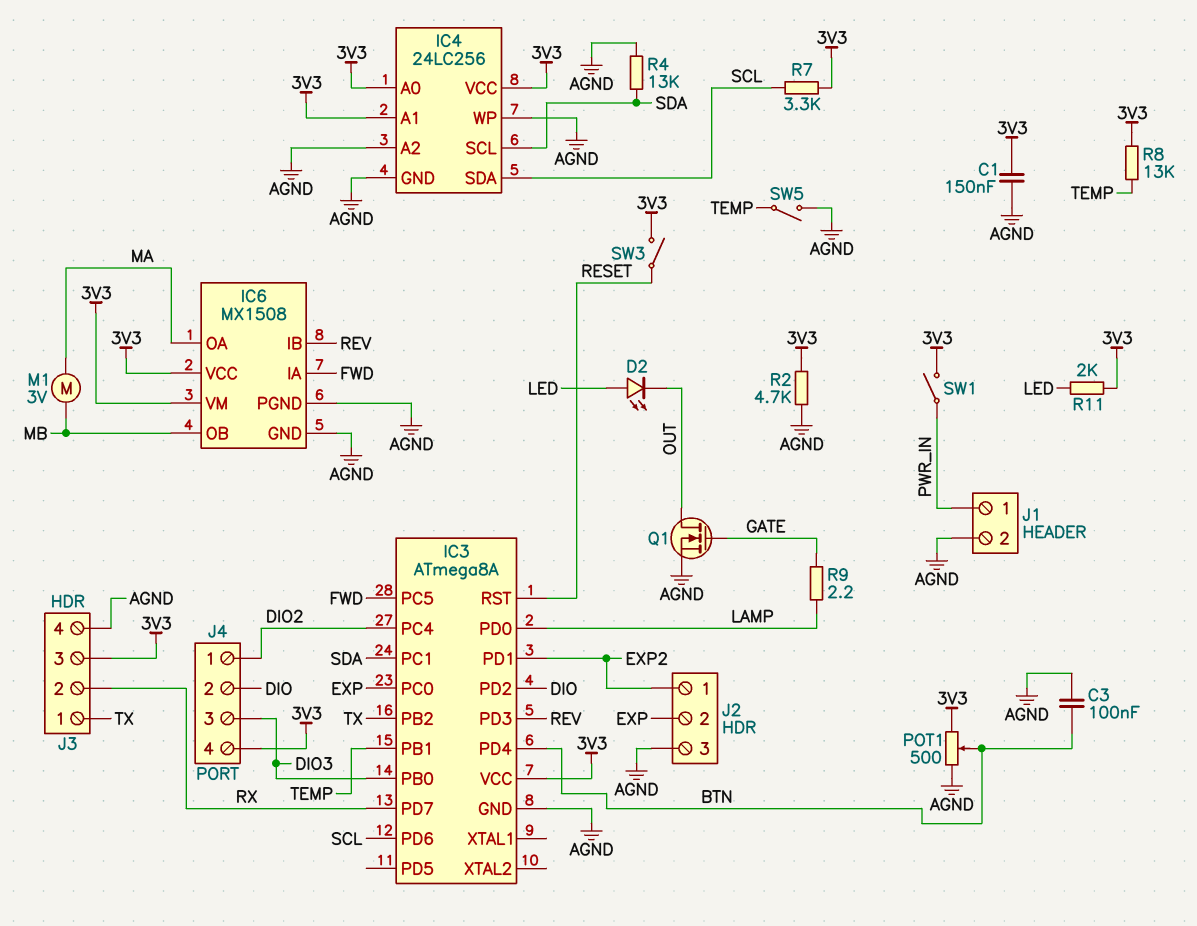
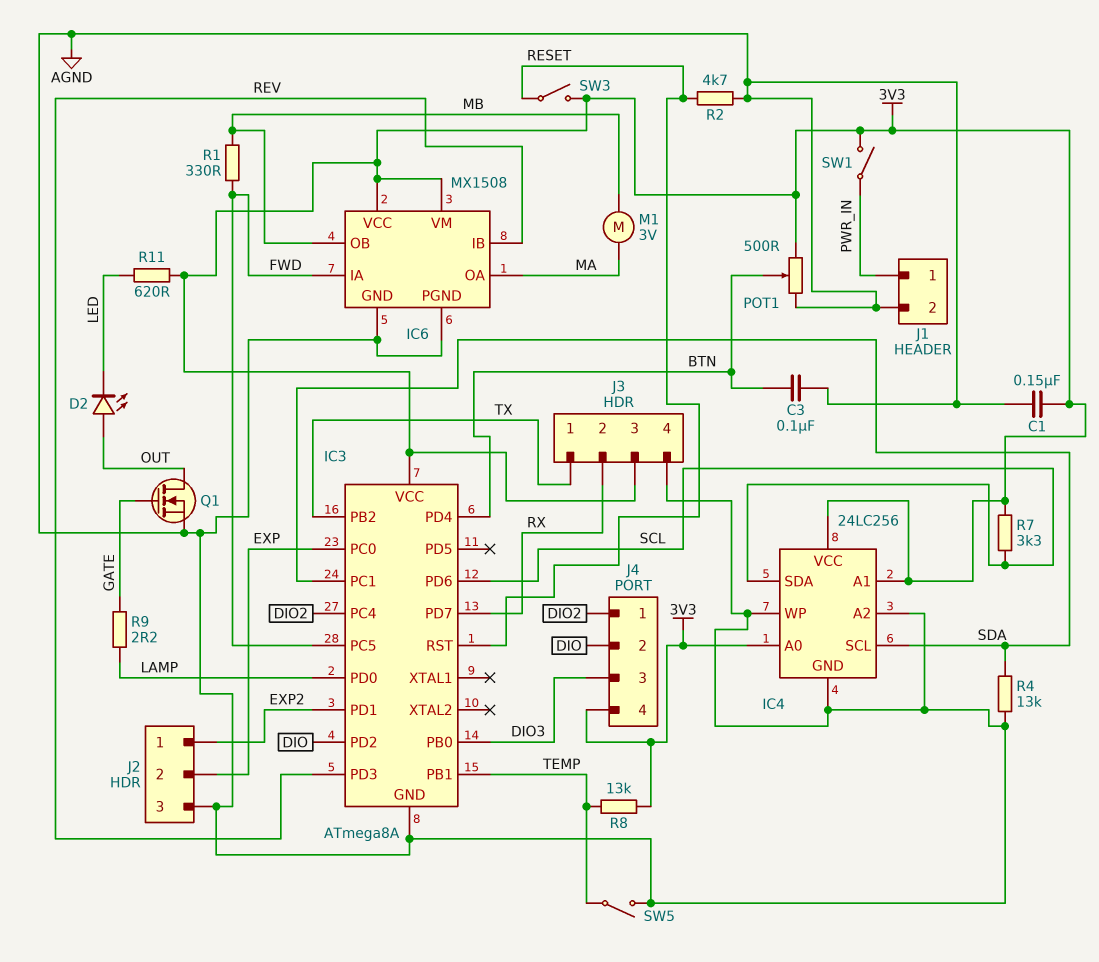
D2: LED (A LED, K OUT) -> LED (A OUT, K LED)
R1: none -> 330 (FWD, MB)
R2: 4.7k (3V3, AGND) -> 4.7k (AGND, RESET)
R11: 2k (3V3, LED) -> 620 (3V3, LED)

